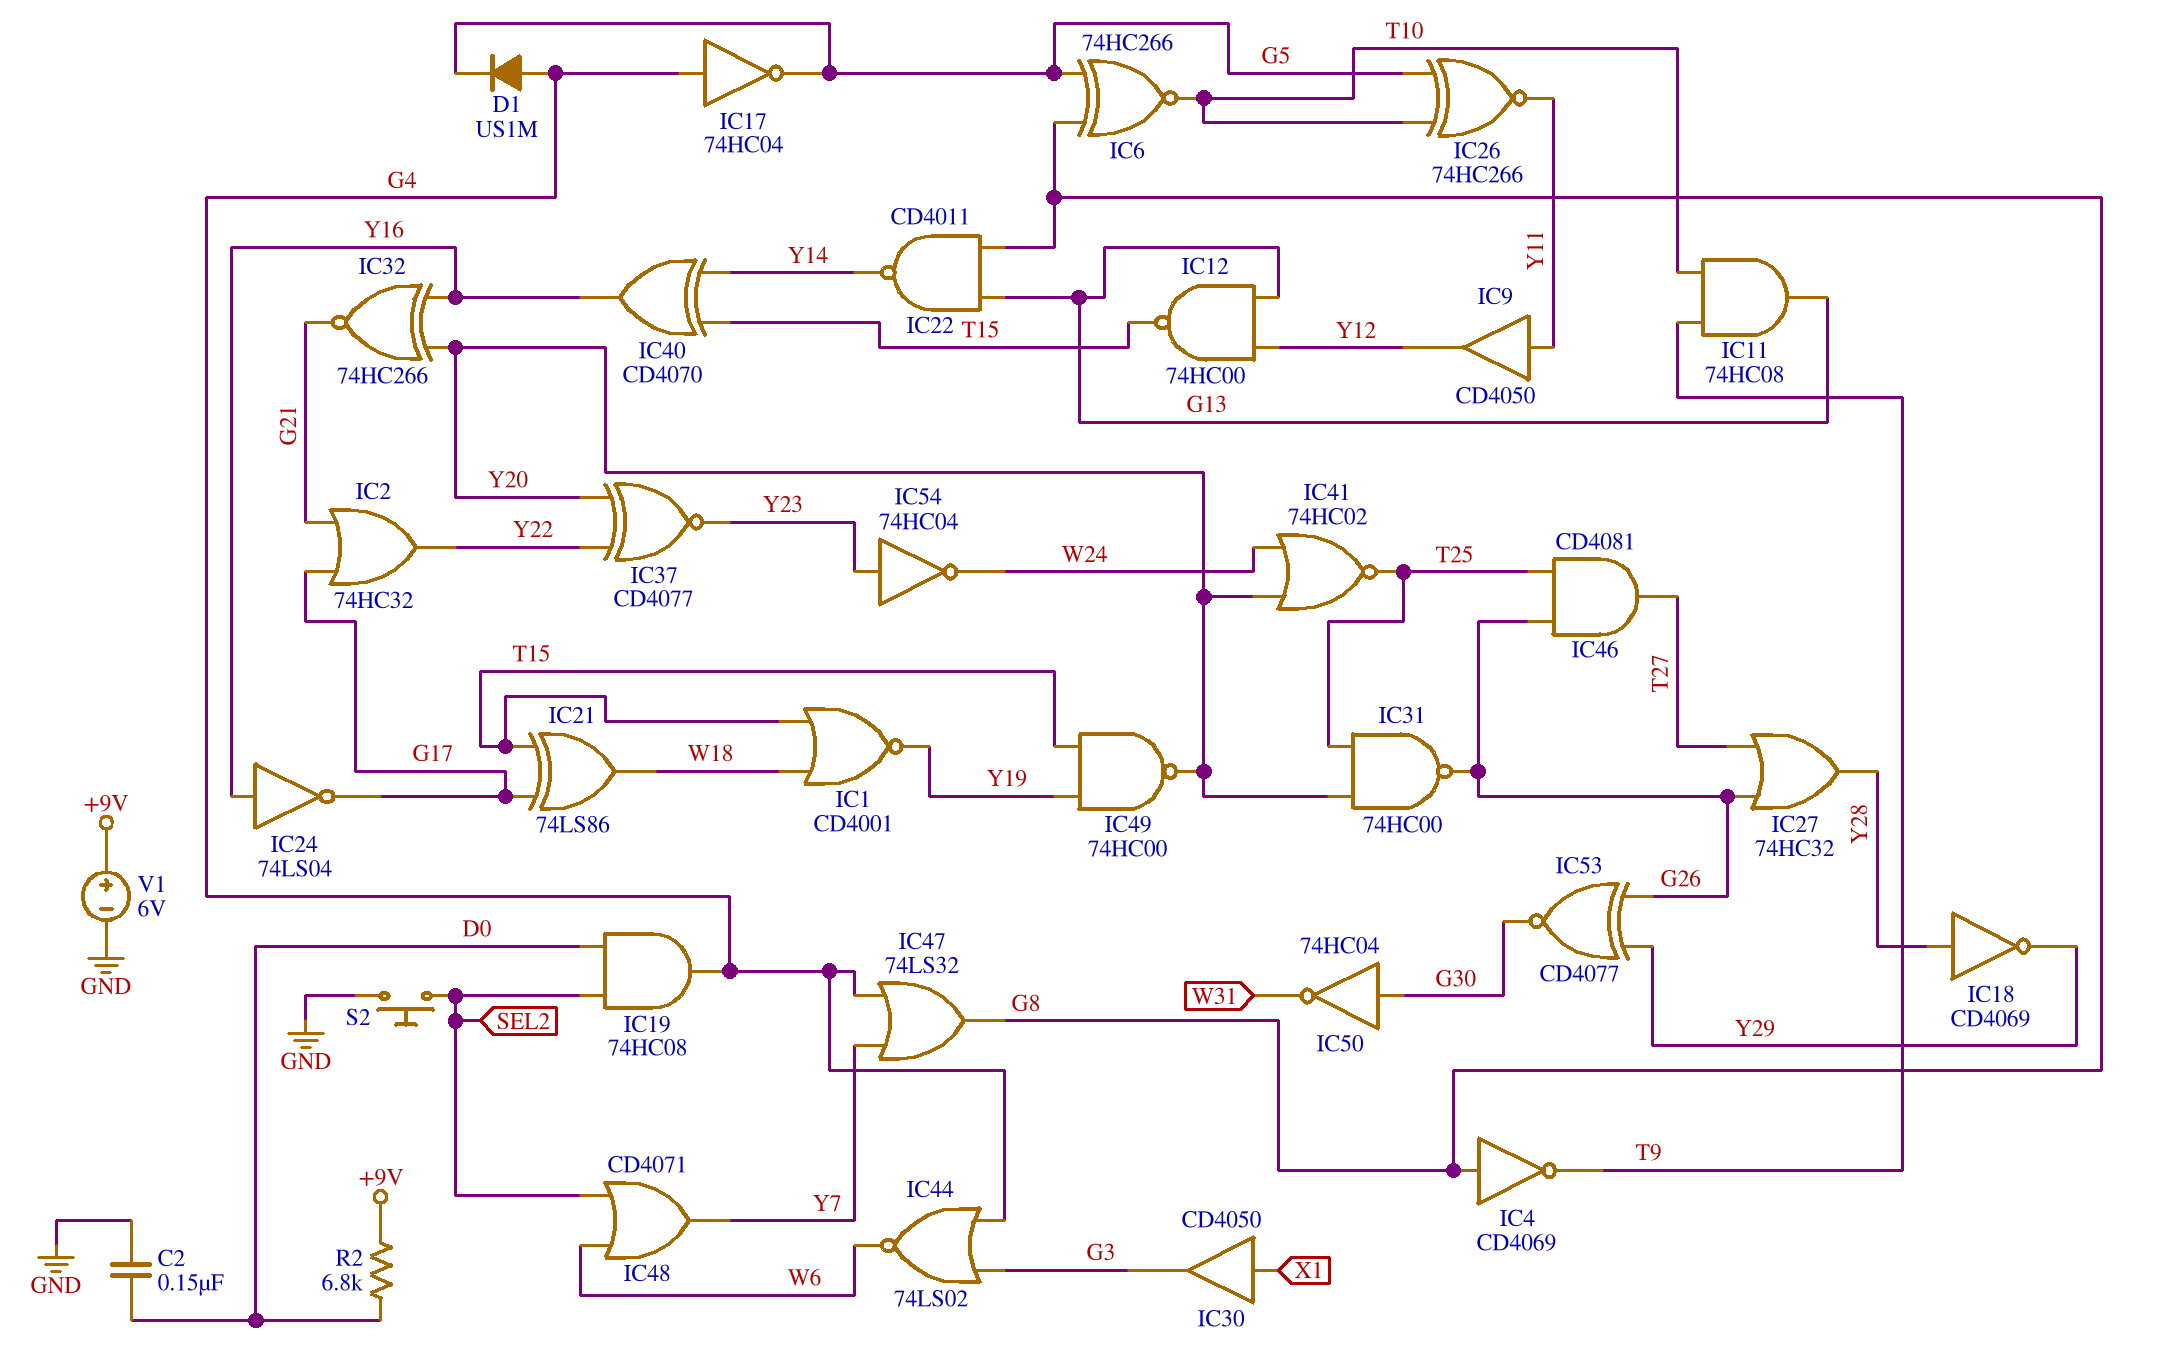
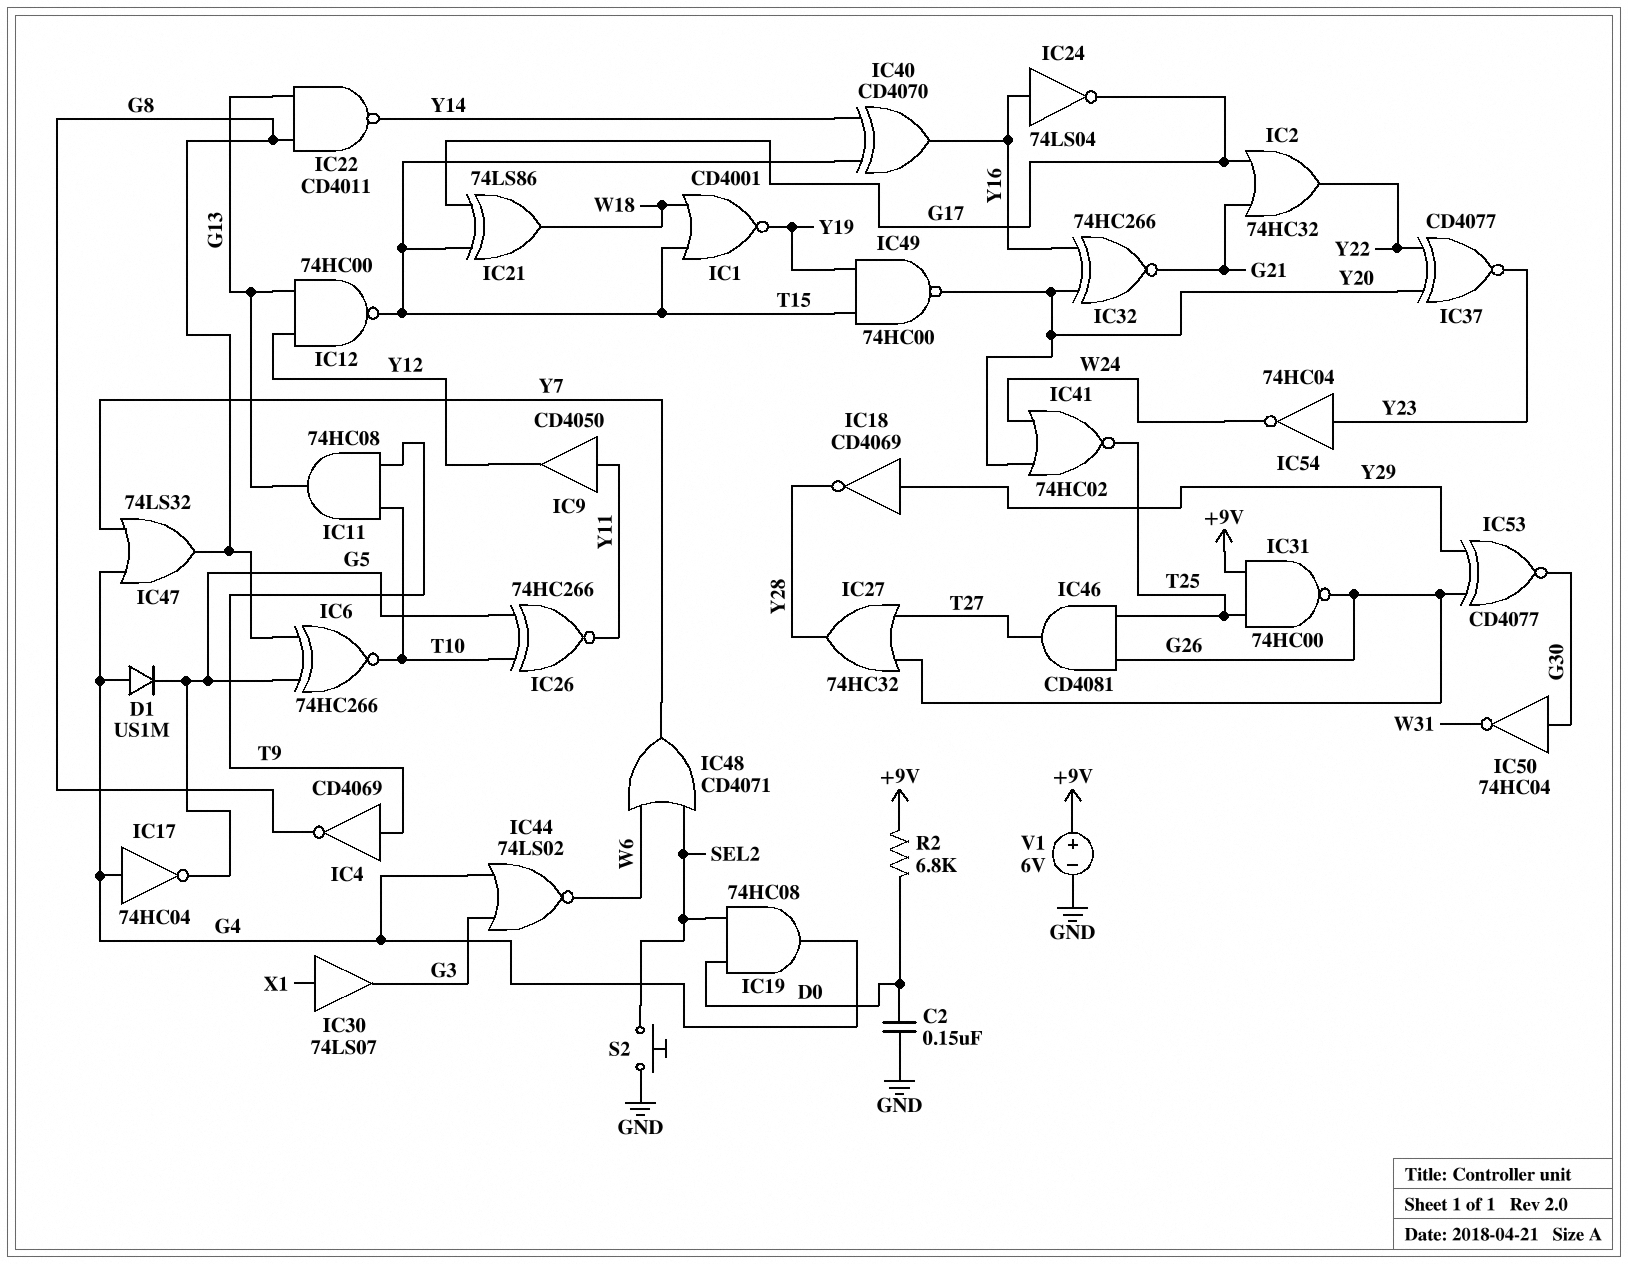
IC4: NOT CD4069 (in G8, out T9) -> NOT CD4069 (in T9, out G8)
IC18: NOT CD4069 (in Y28, out Y29) -> NOT CD4069 (in Y29, out Y28)
IC30: buffer CD4050 (in X1, out G3) -> buffer 74LS07 (in X1, out G3)
IC31: NAND 74HC00 (in T25, in Y20, out G26) -> NAND 74HC00 (in +9V, in T25, out G26)

